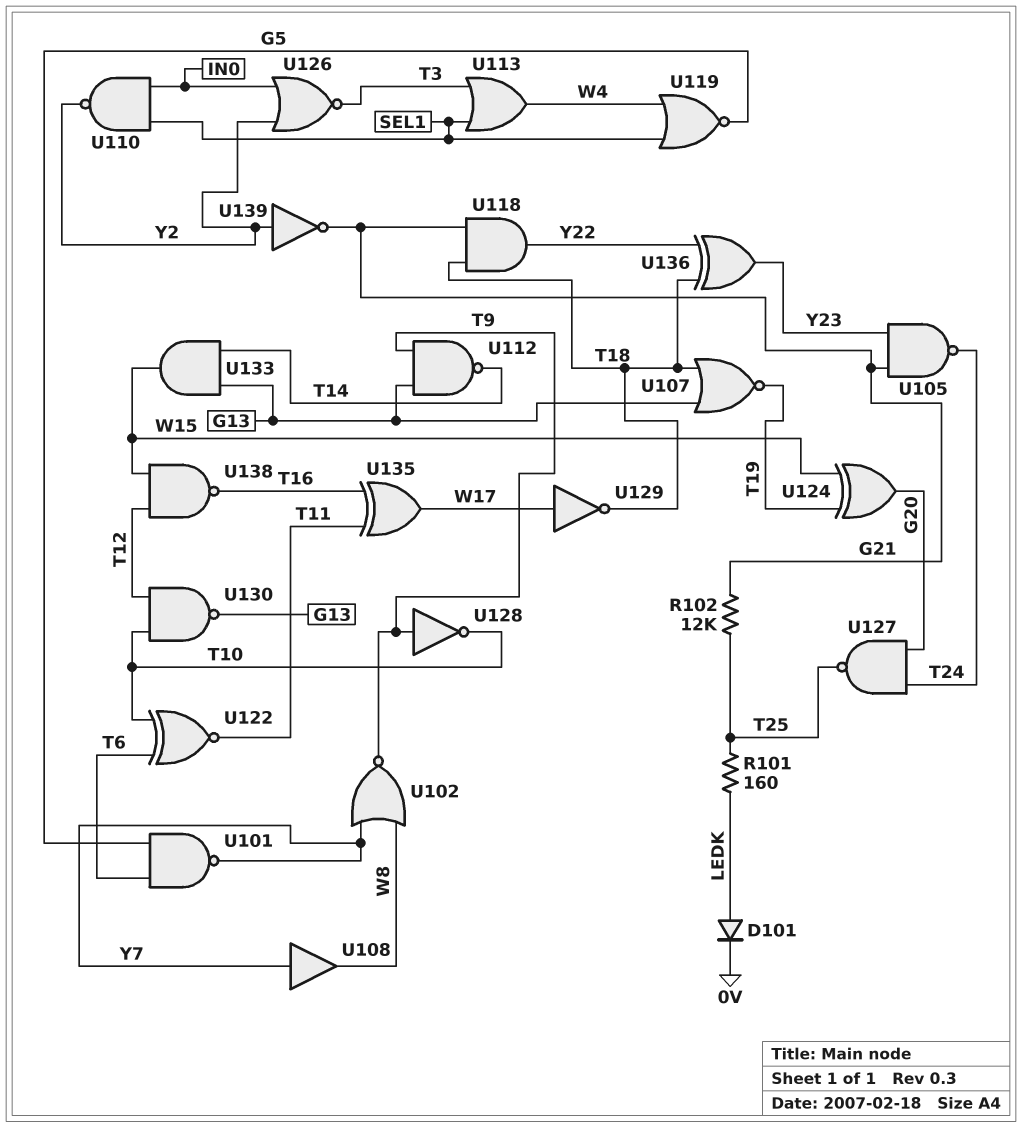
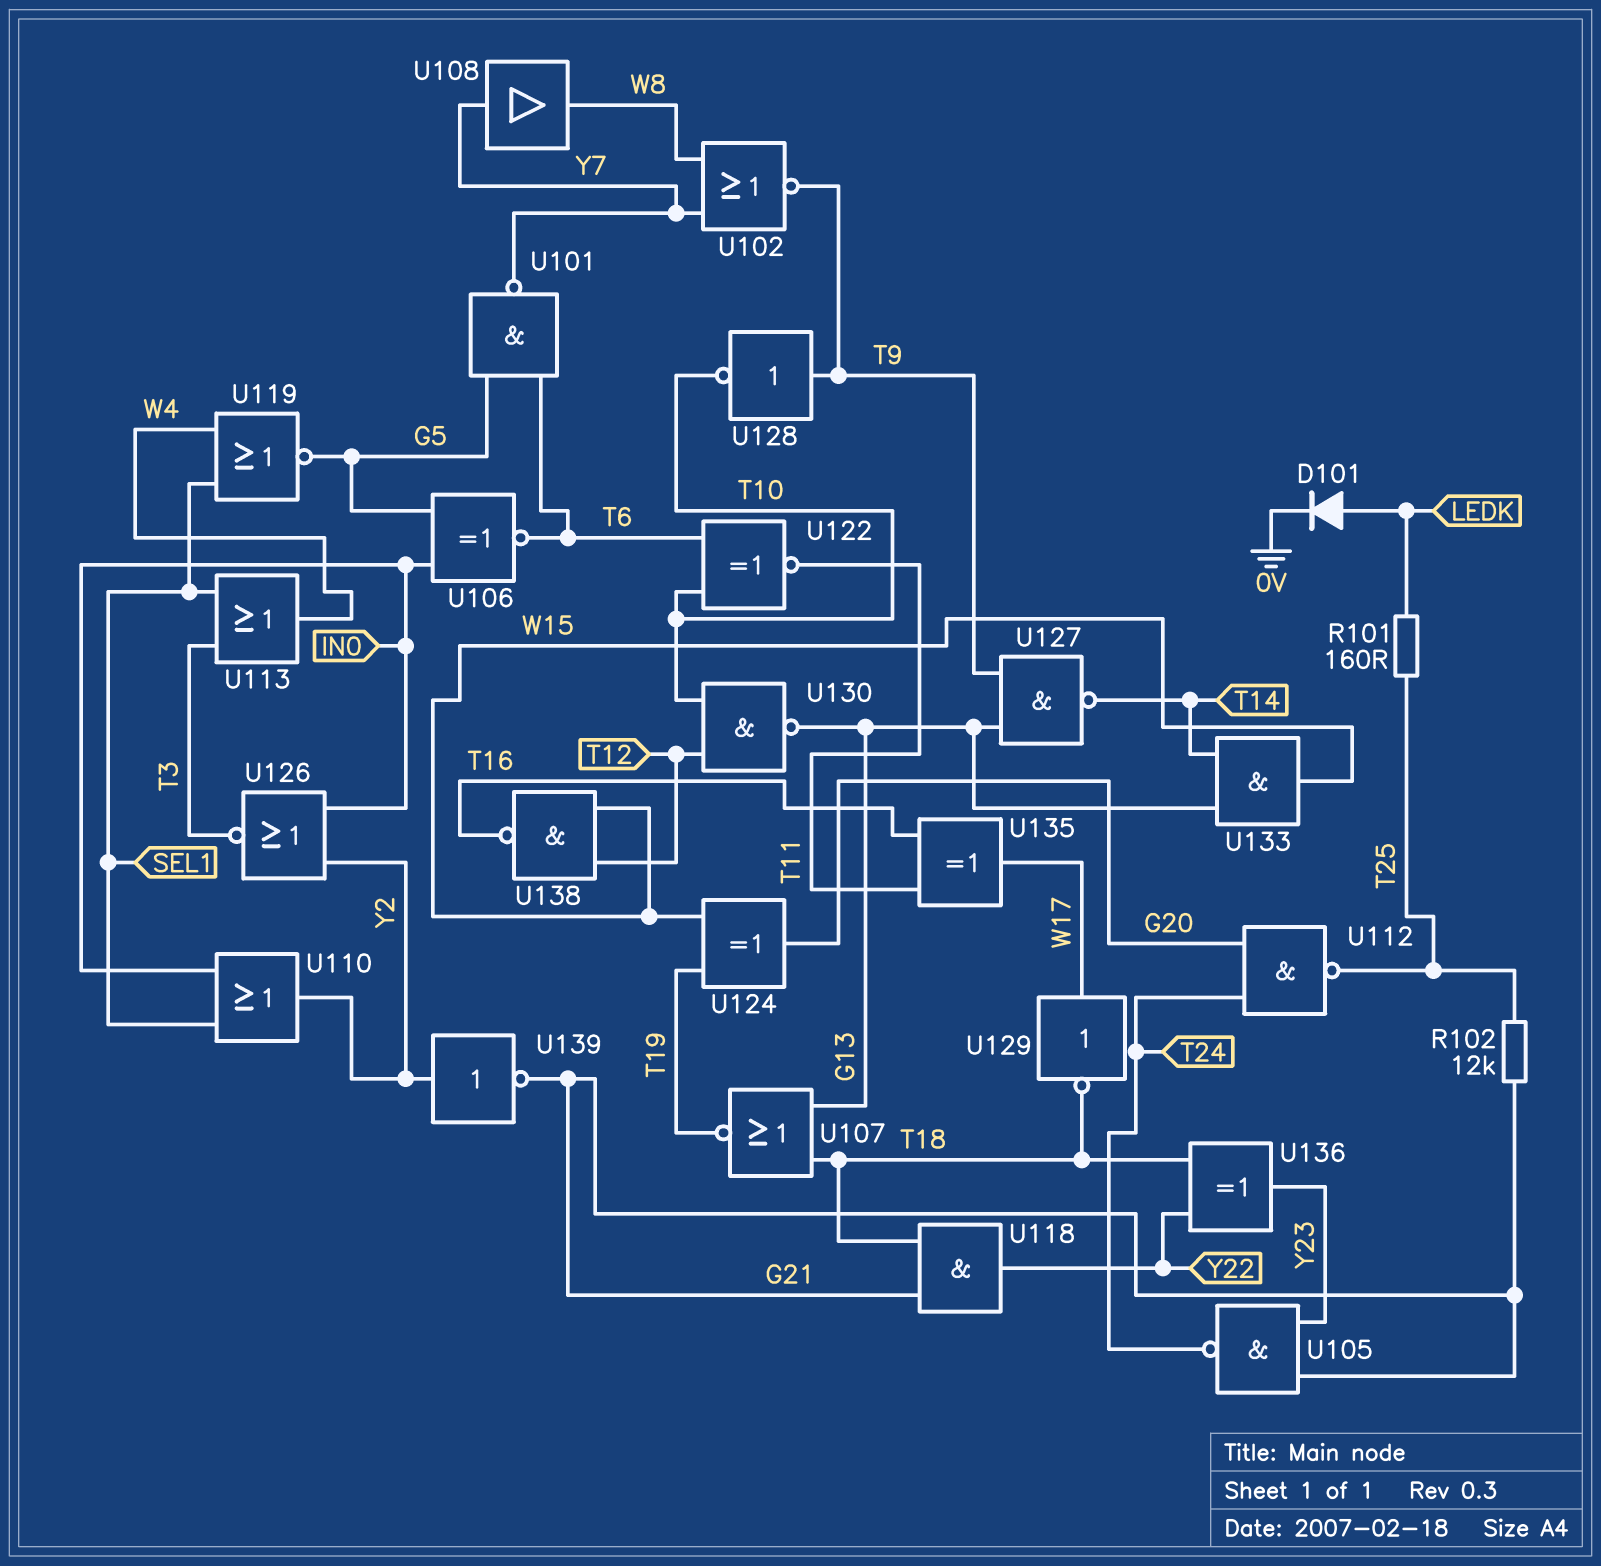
U106: none -> XNOR (in G5, in IN0, out T6)
U110: NAND (in IN0, in SEL1, out Y2) -> OR (in IN0, in SEL1, out Y2)
U112: NAND (in G13, in T9, out T14) -> NAND (in G20, in T24, out T25)
U127: NAND (in G20, in T24, out T25) -> NAND (in G13, in T9, out T14)

